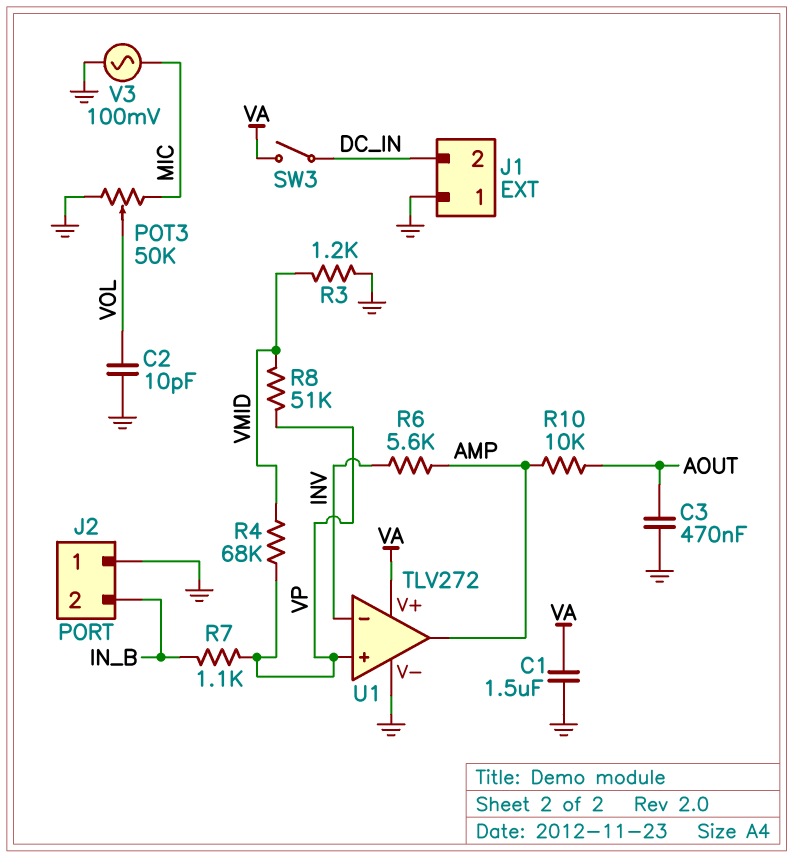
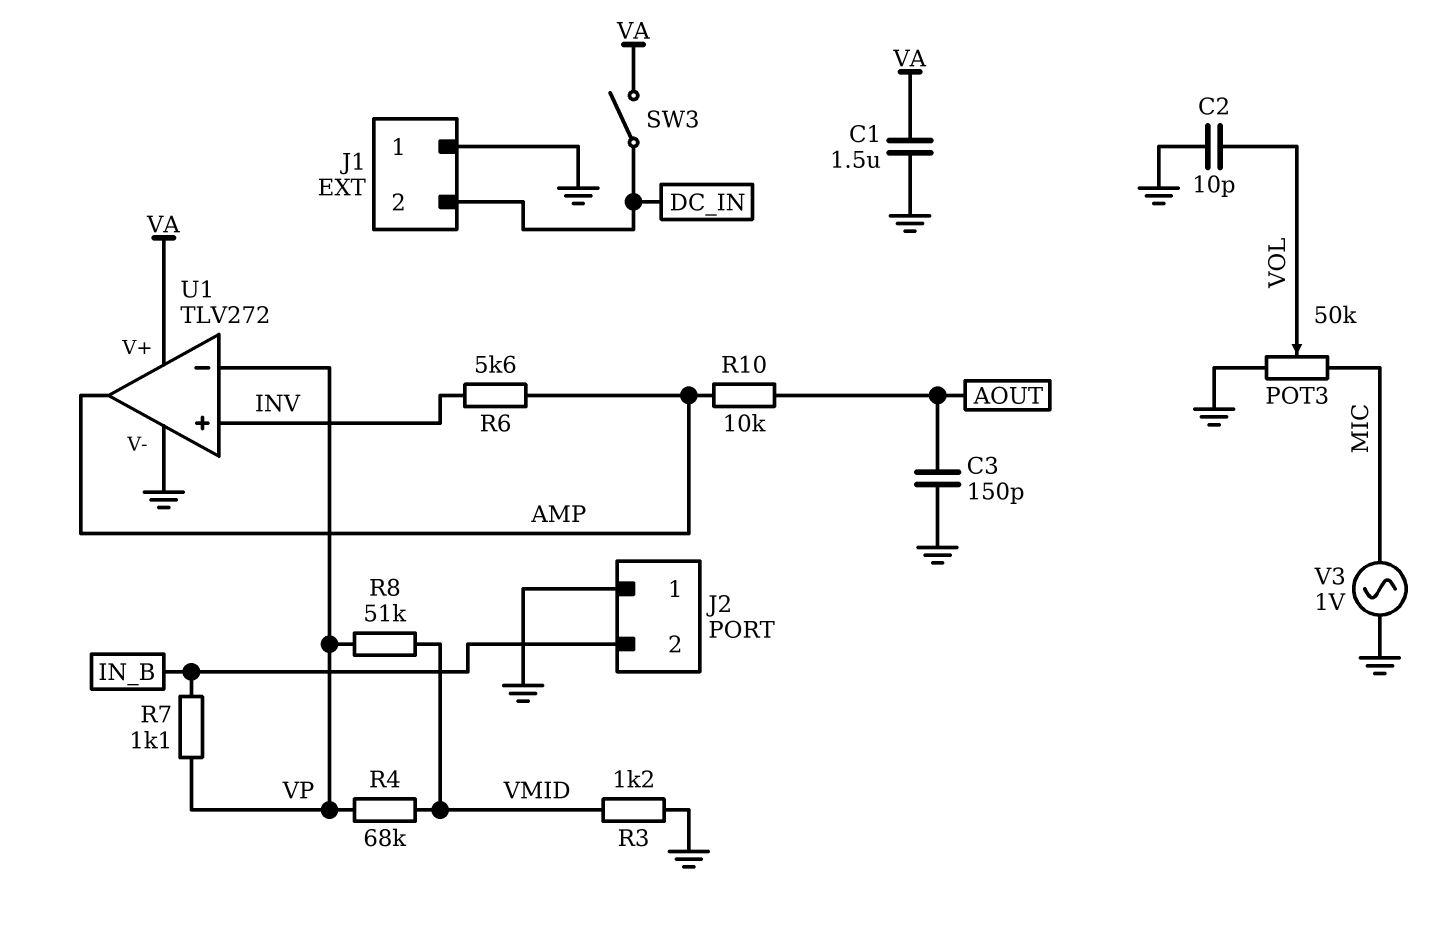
C3: 470nF (AOUT, GND) -> 150pF (AOUT, GND)
U1 pin in+: VP -> INV
U1 pin in-: INV -> VP
V3: AC 100mV (GND, MIC) -> AC 1V (GND, MIC)

